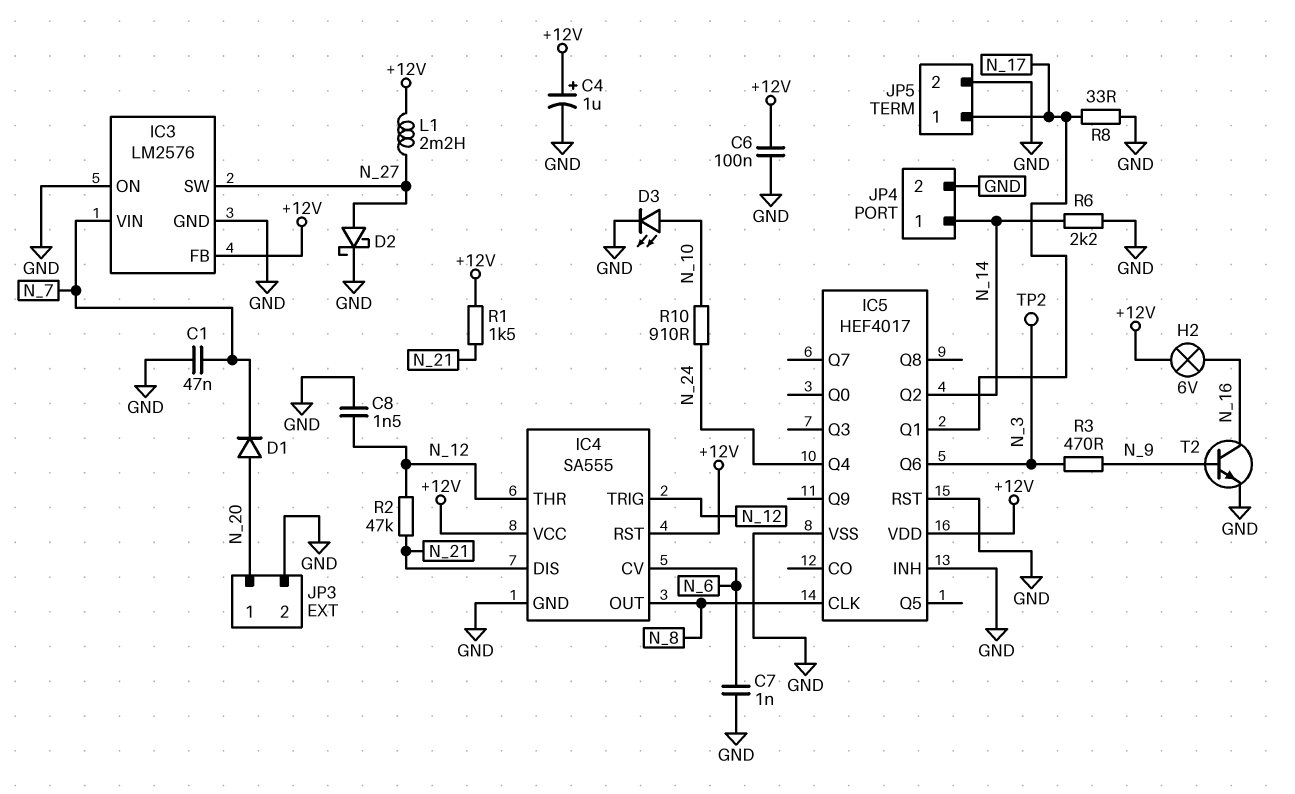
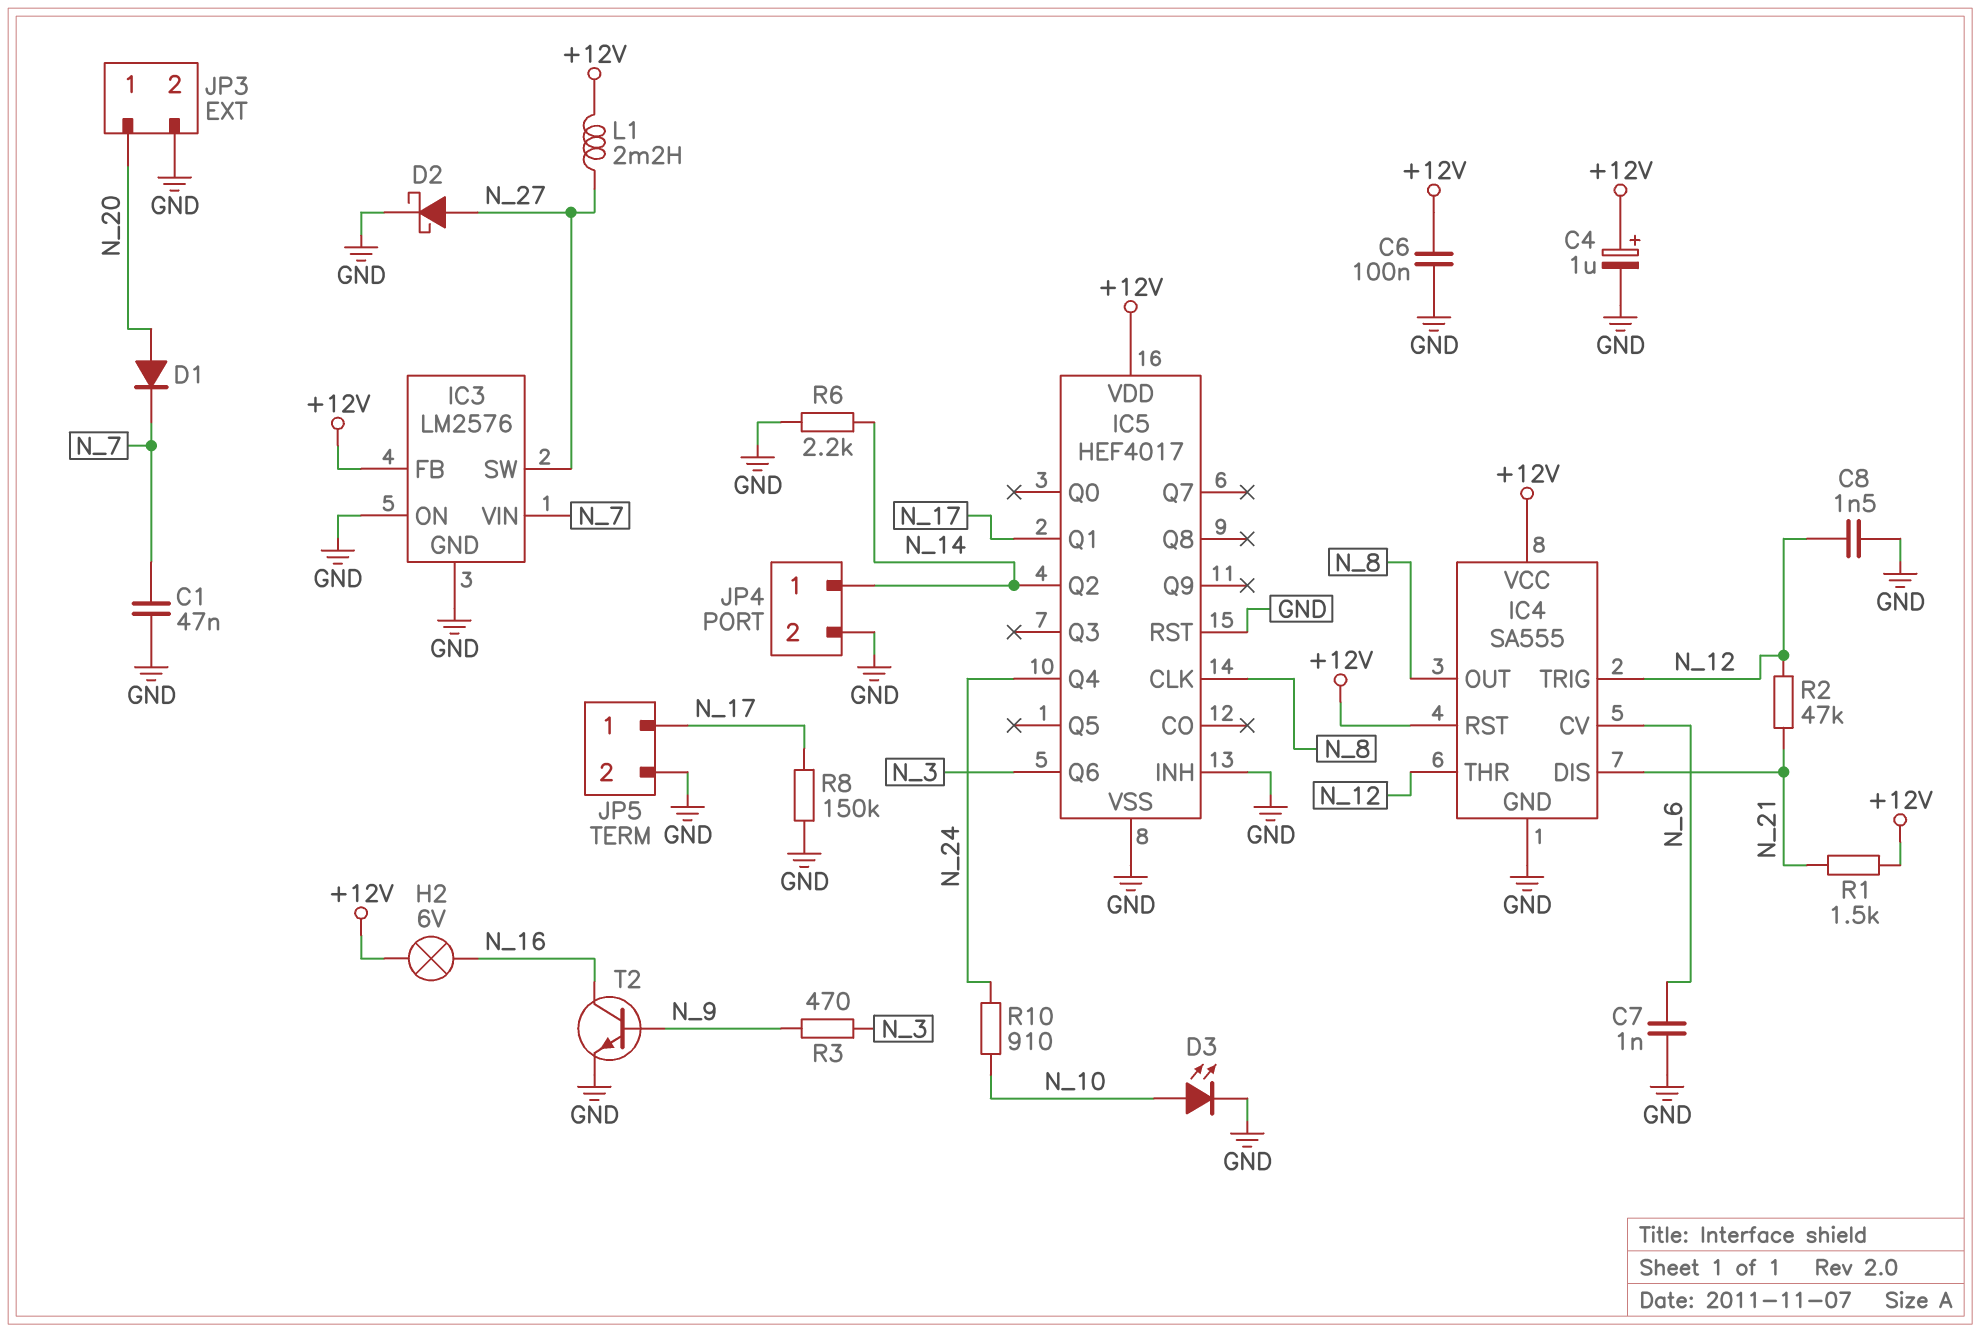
R8: 33 (GND, N_17) -> 150k (GND, N_17)
TP2: test point (N_3) -> none

